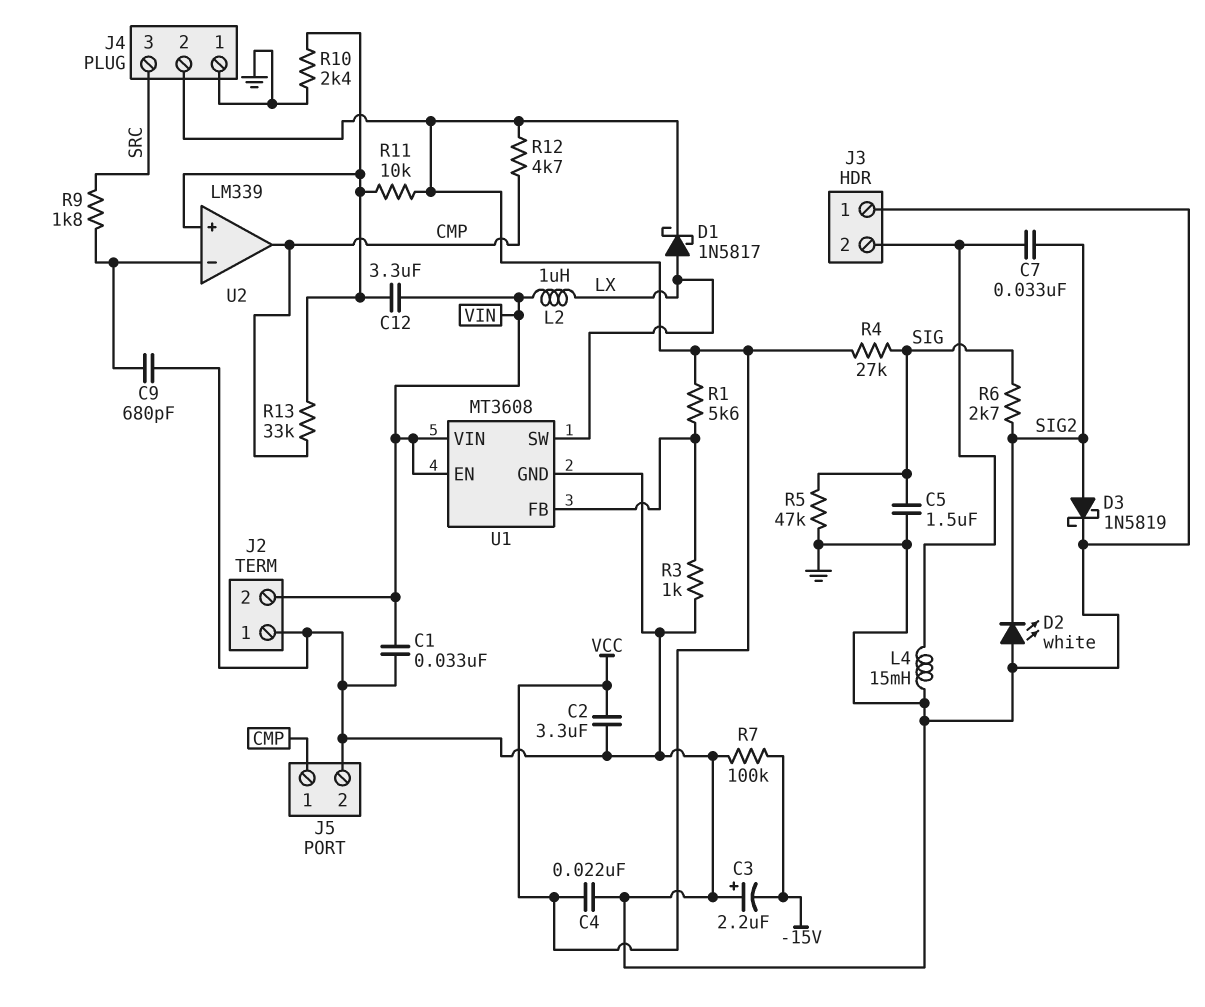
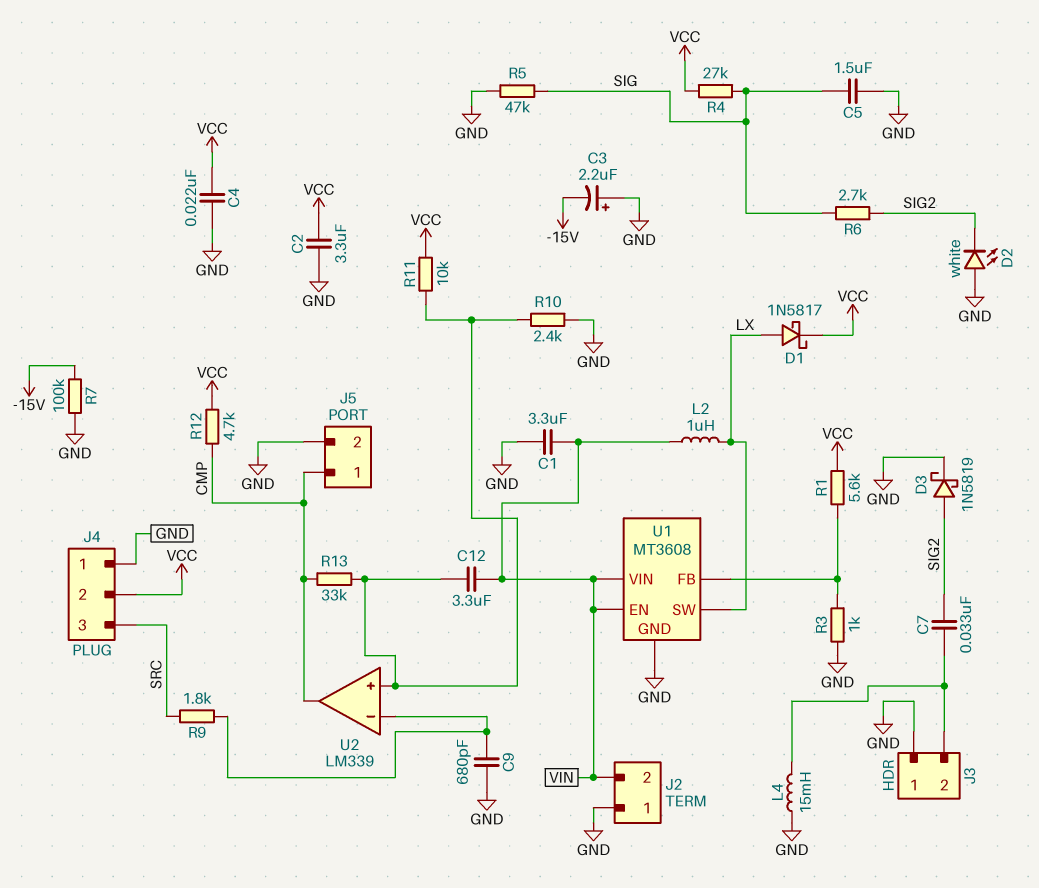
C1: 33nF (GND, VIN) -> 3.3uF (GND, VIN)

